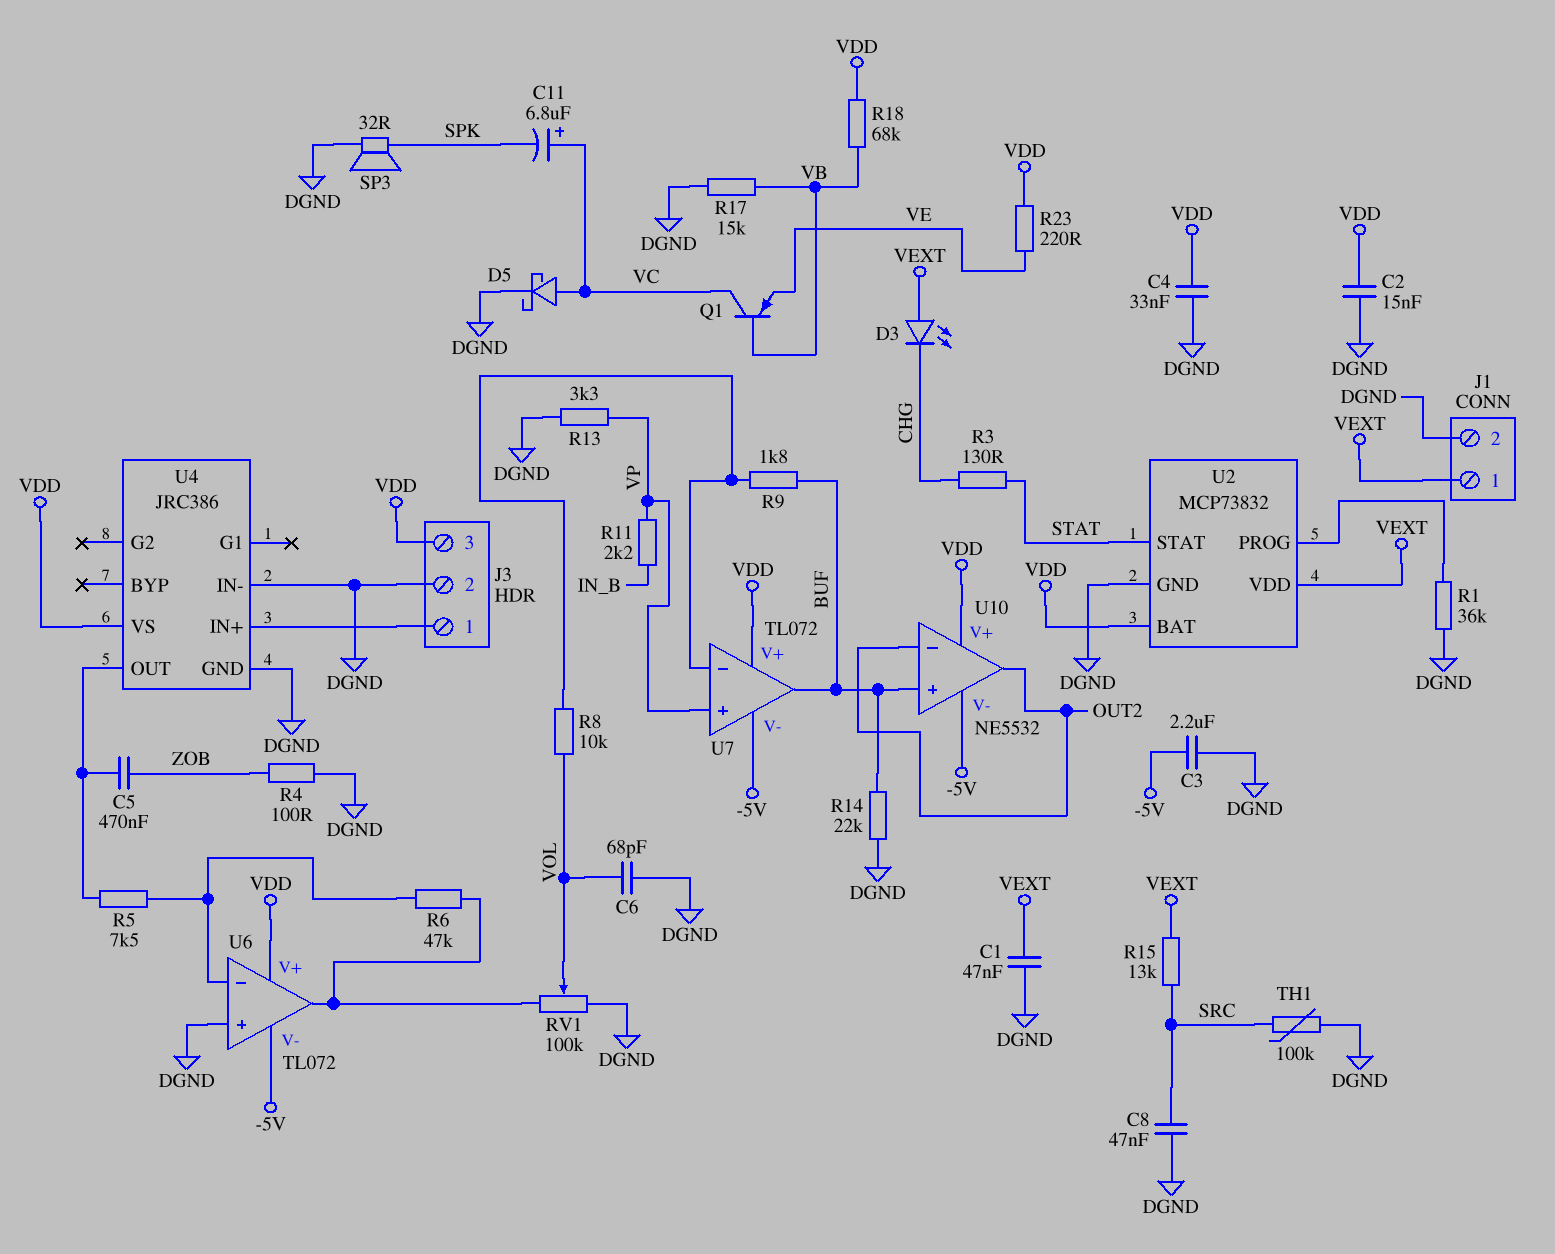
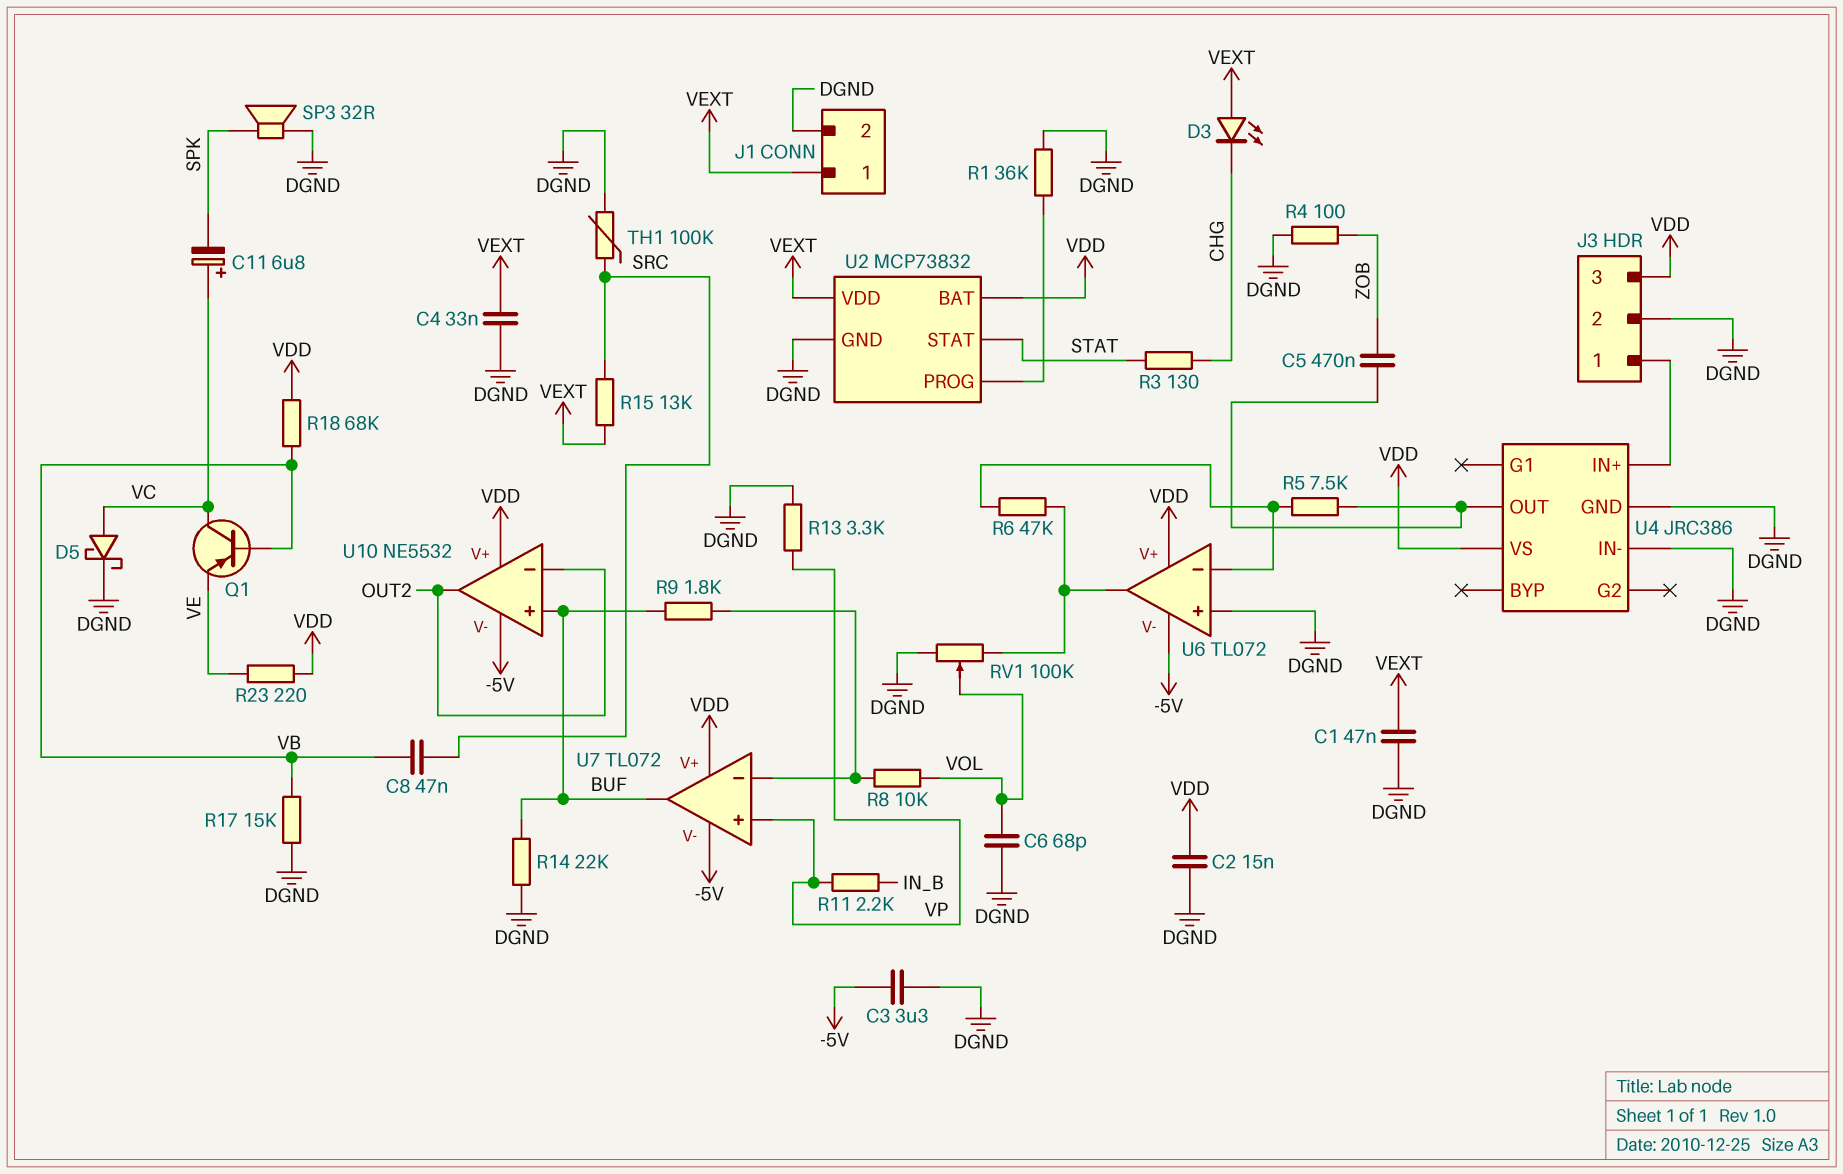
C3: 2.2uF (-5V, DGND) -> 3.3uF (-5V, DGND)
C4: 33nF (DGND, VDD) -> 33nF (DGND, VEXT)
C8: 47nF (DGND, SRC) -> 47nF (SRC, VB)

